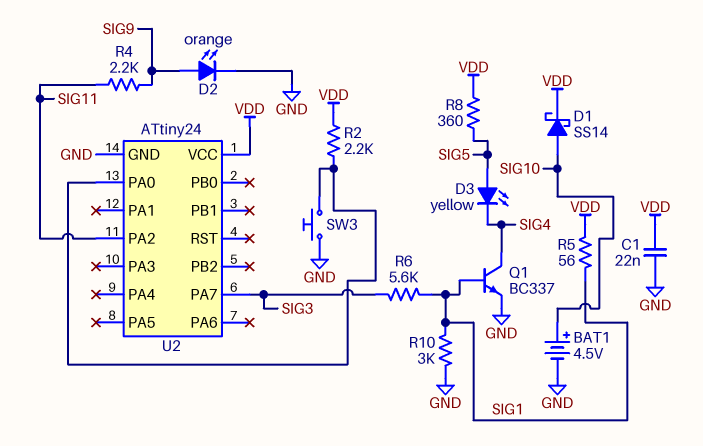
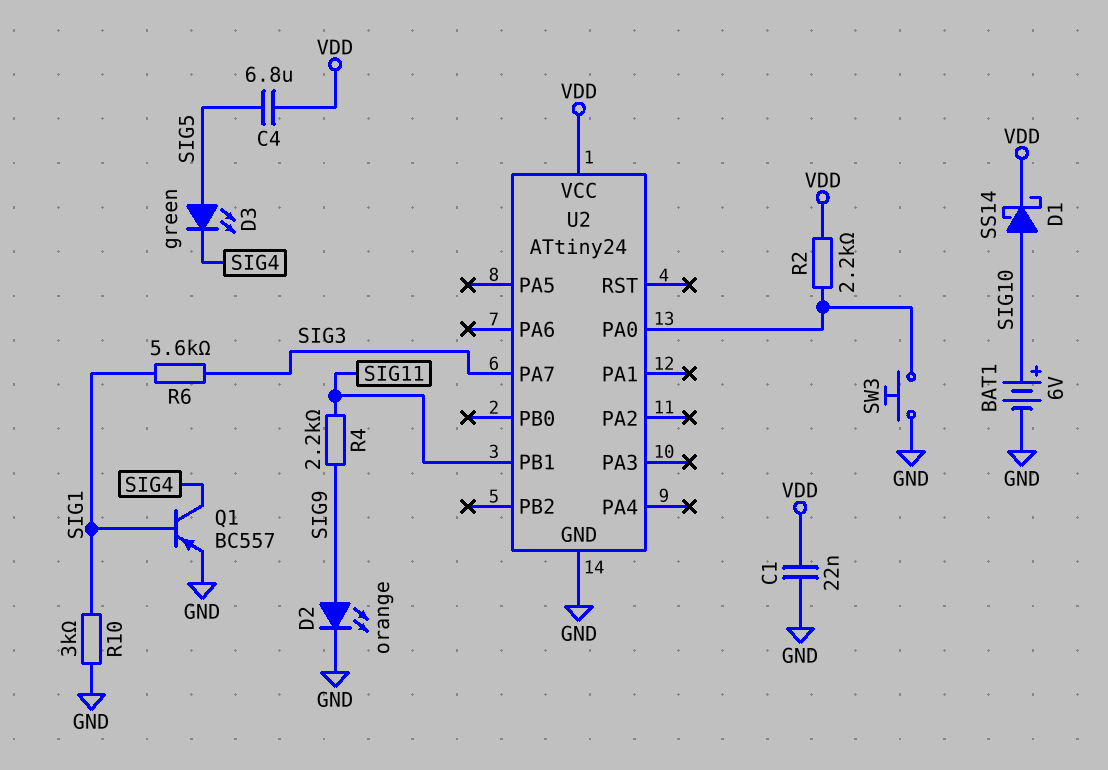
BAT1: 4.5V (plus SIG10, minus GND) -> 6V (plus SIG10, minus GND)
C4: none -> 6.8uF (SIG5, VDD)
D3: LED yellow (A SIG5, K SIG4) -> LED green (A SIG5, K SIG4)
Q1: NPN BC337 (B SIG1, C SIG4, E GND) -> PNP BC557 (B SIG1, C SIG4, E GND)
R5: 56 (SIG1, VDD) -> none
R8: 360 (SIG5, VDD) -> none
U2 pin PA2: SIG11 -> none
U2 pin PB1: none -> SIG11

